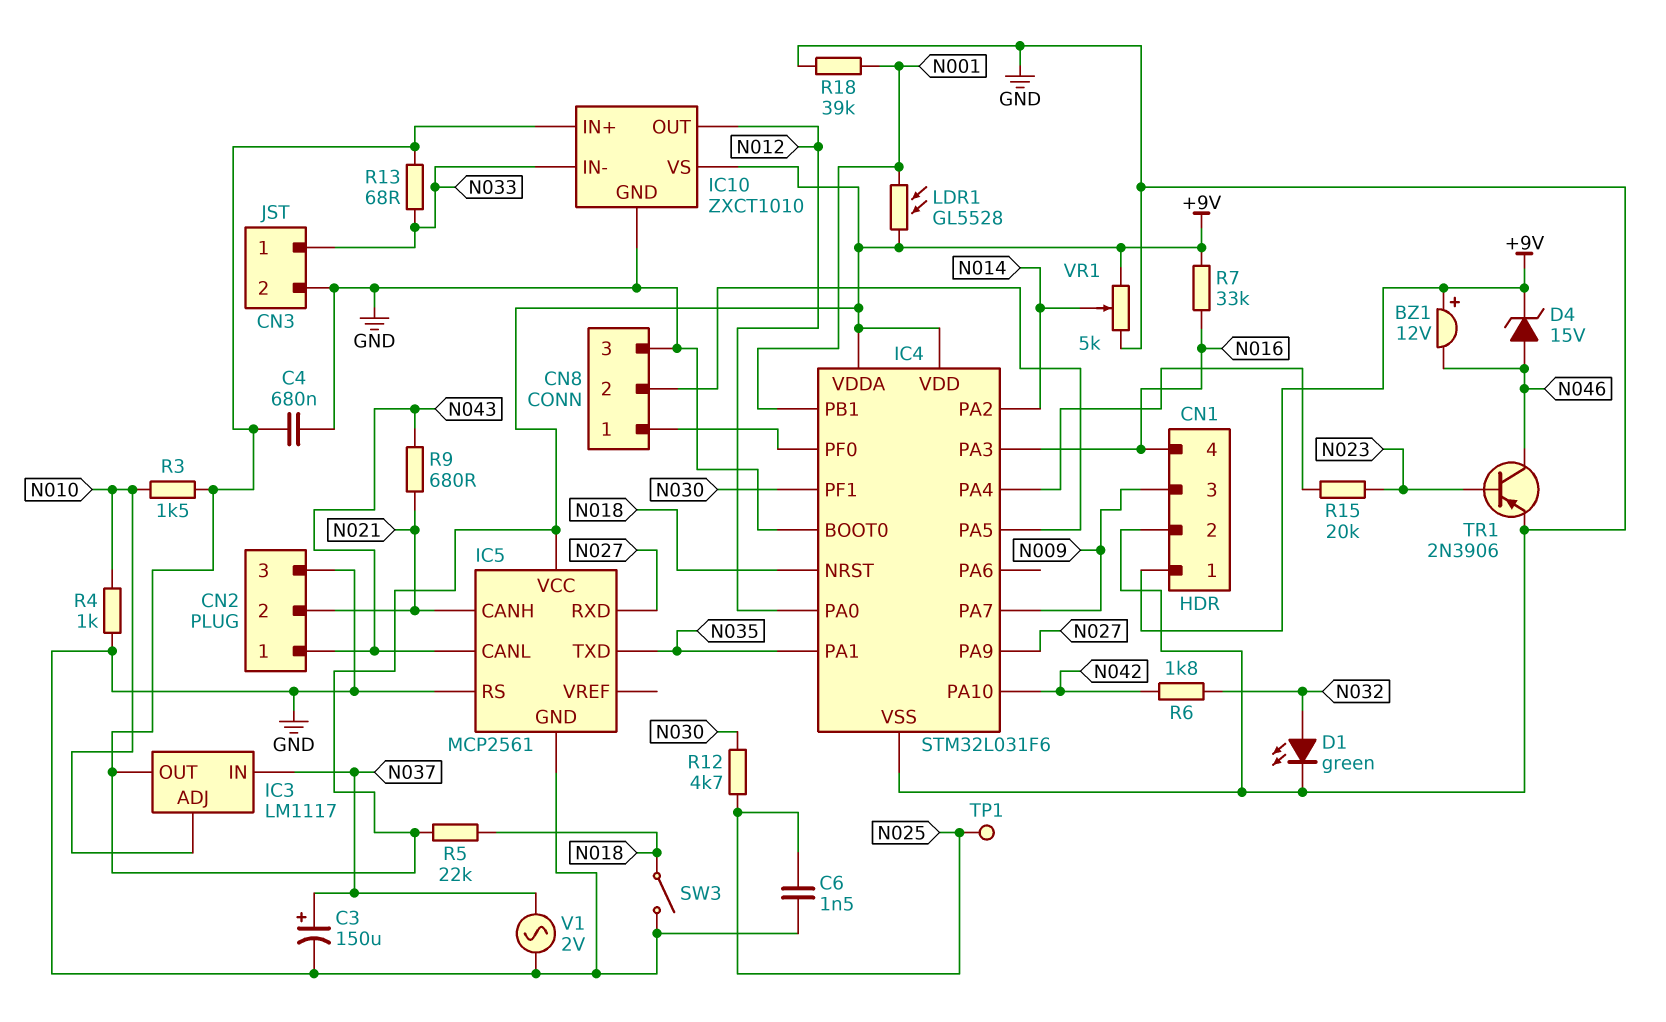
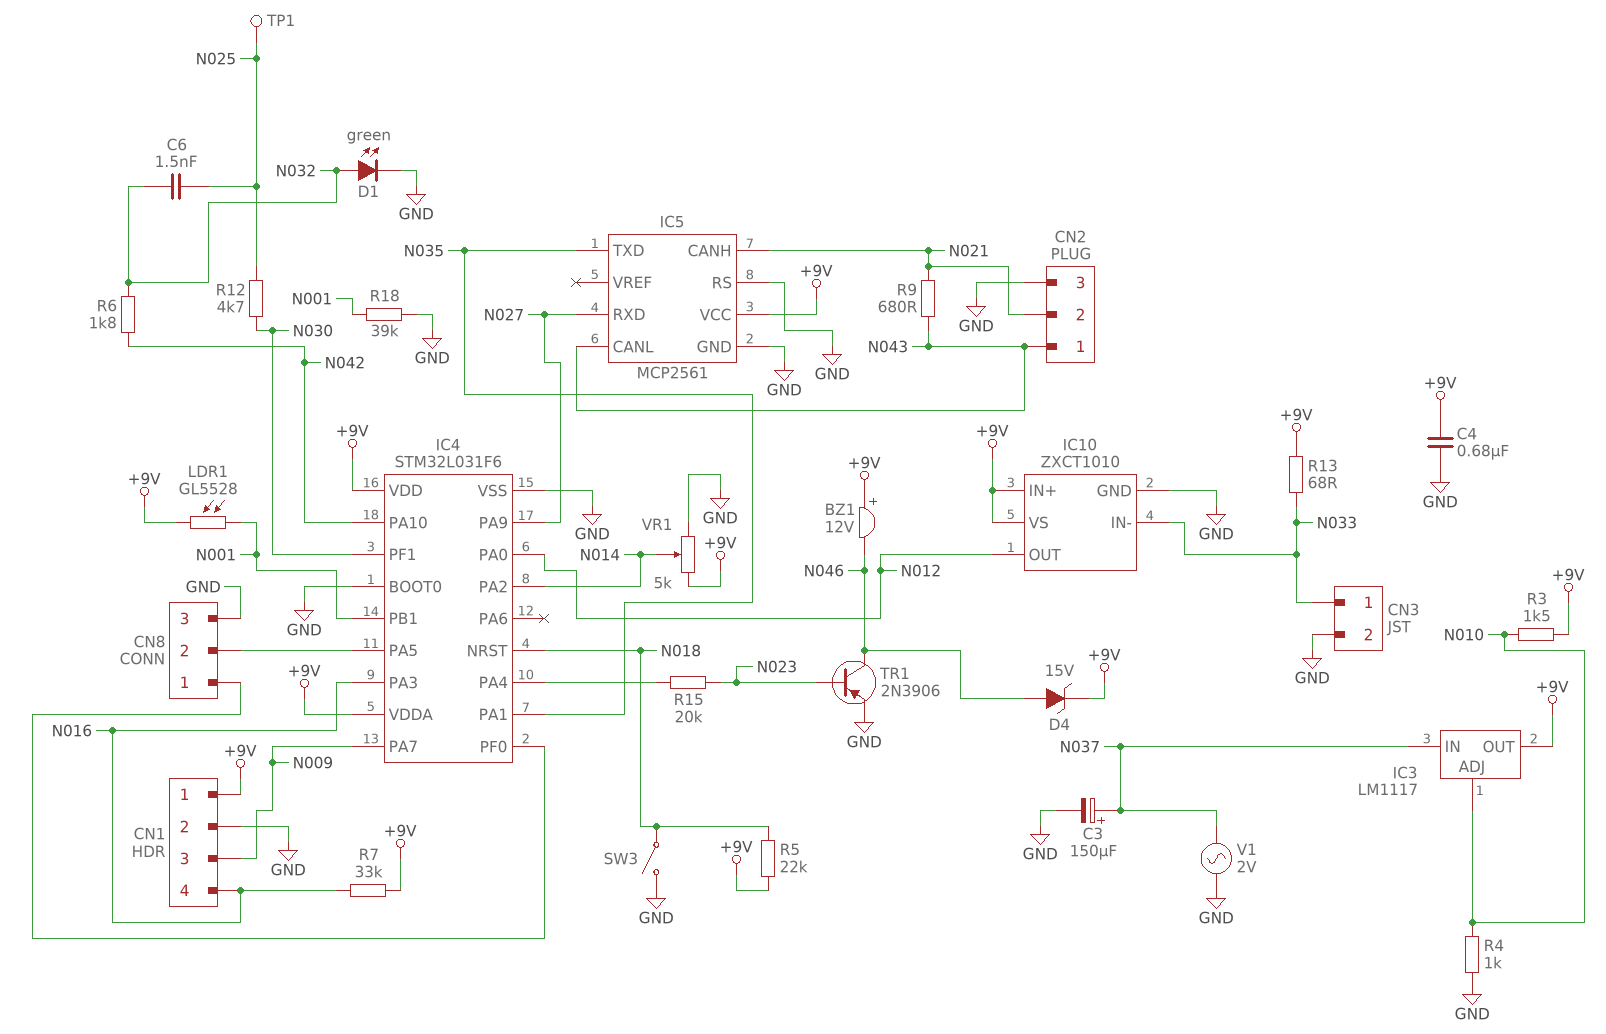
C6: 1.5nF (GND, N025) -> 1.5nF (N025, N032)

